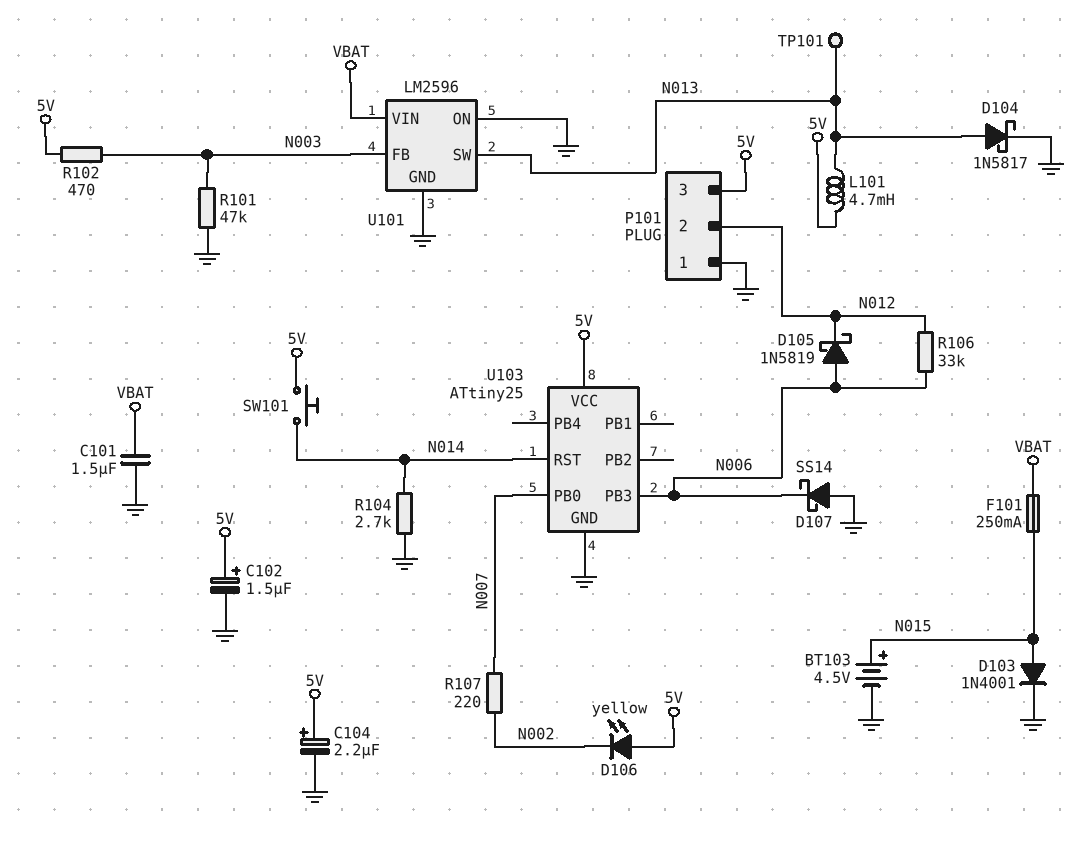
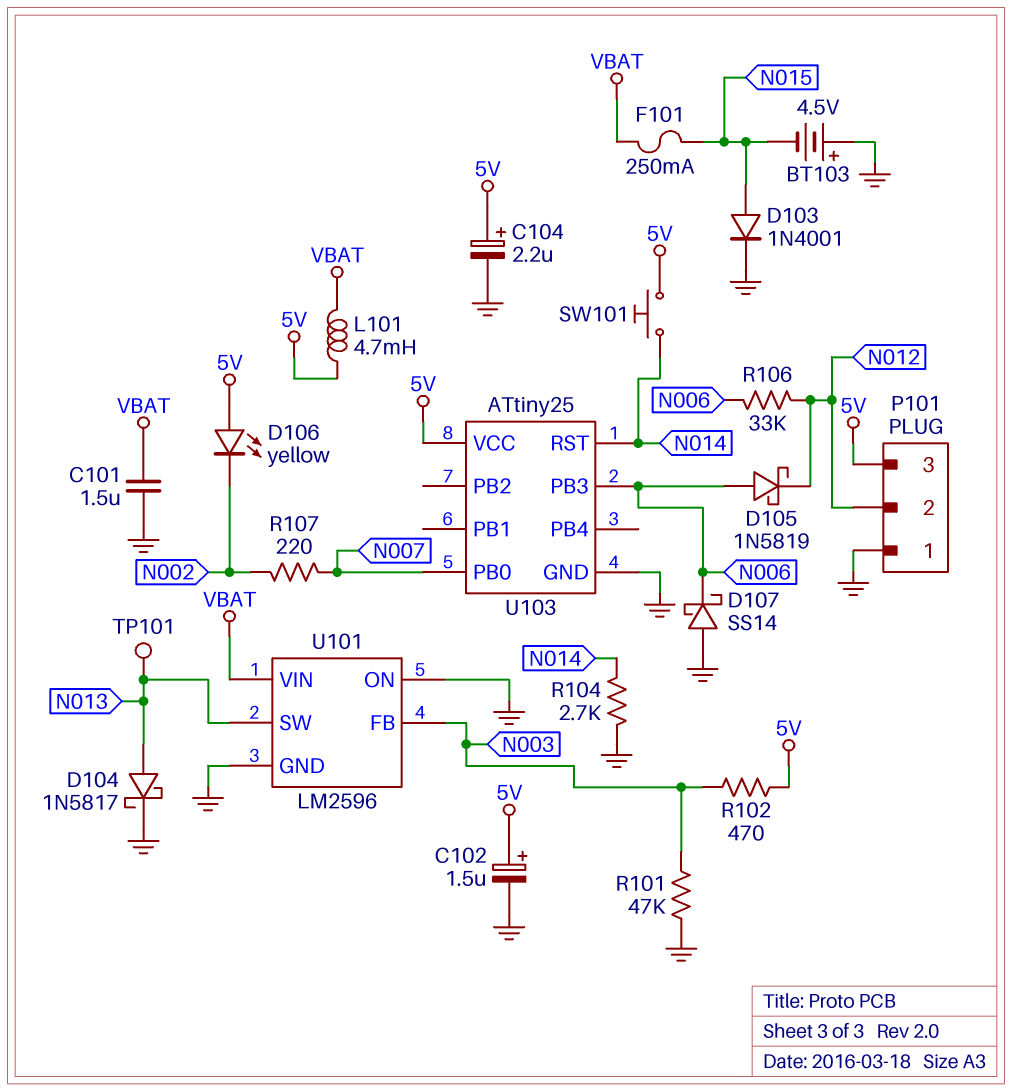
BT103: 4.5V (plus N015, minus GND) -> 4.5V (plus GND, minus N015)
L101: 4.7mH (5V, N013) -> 4.7mH (5V, VBAT)

